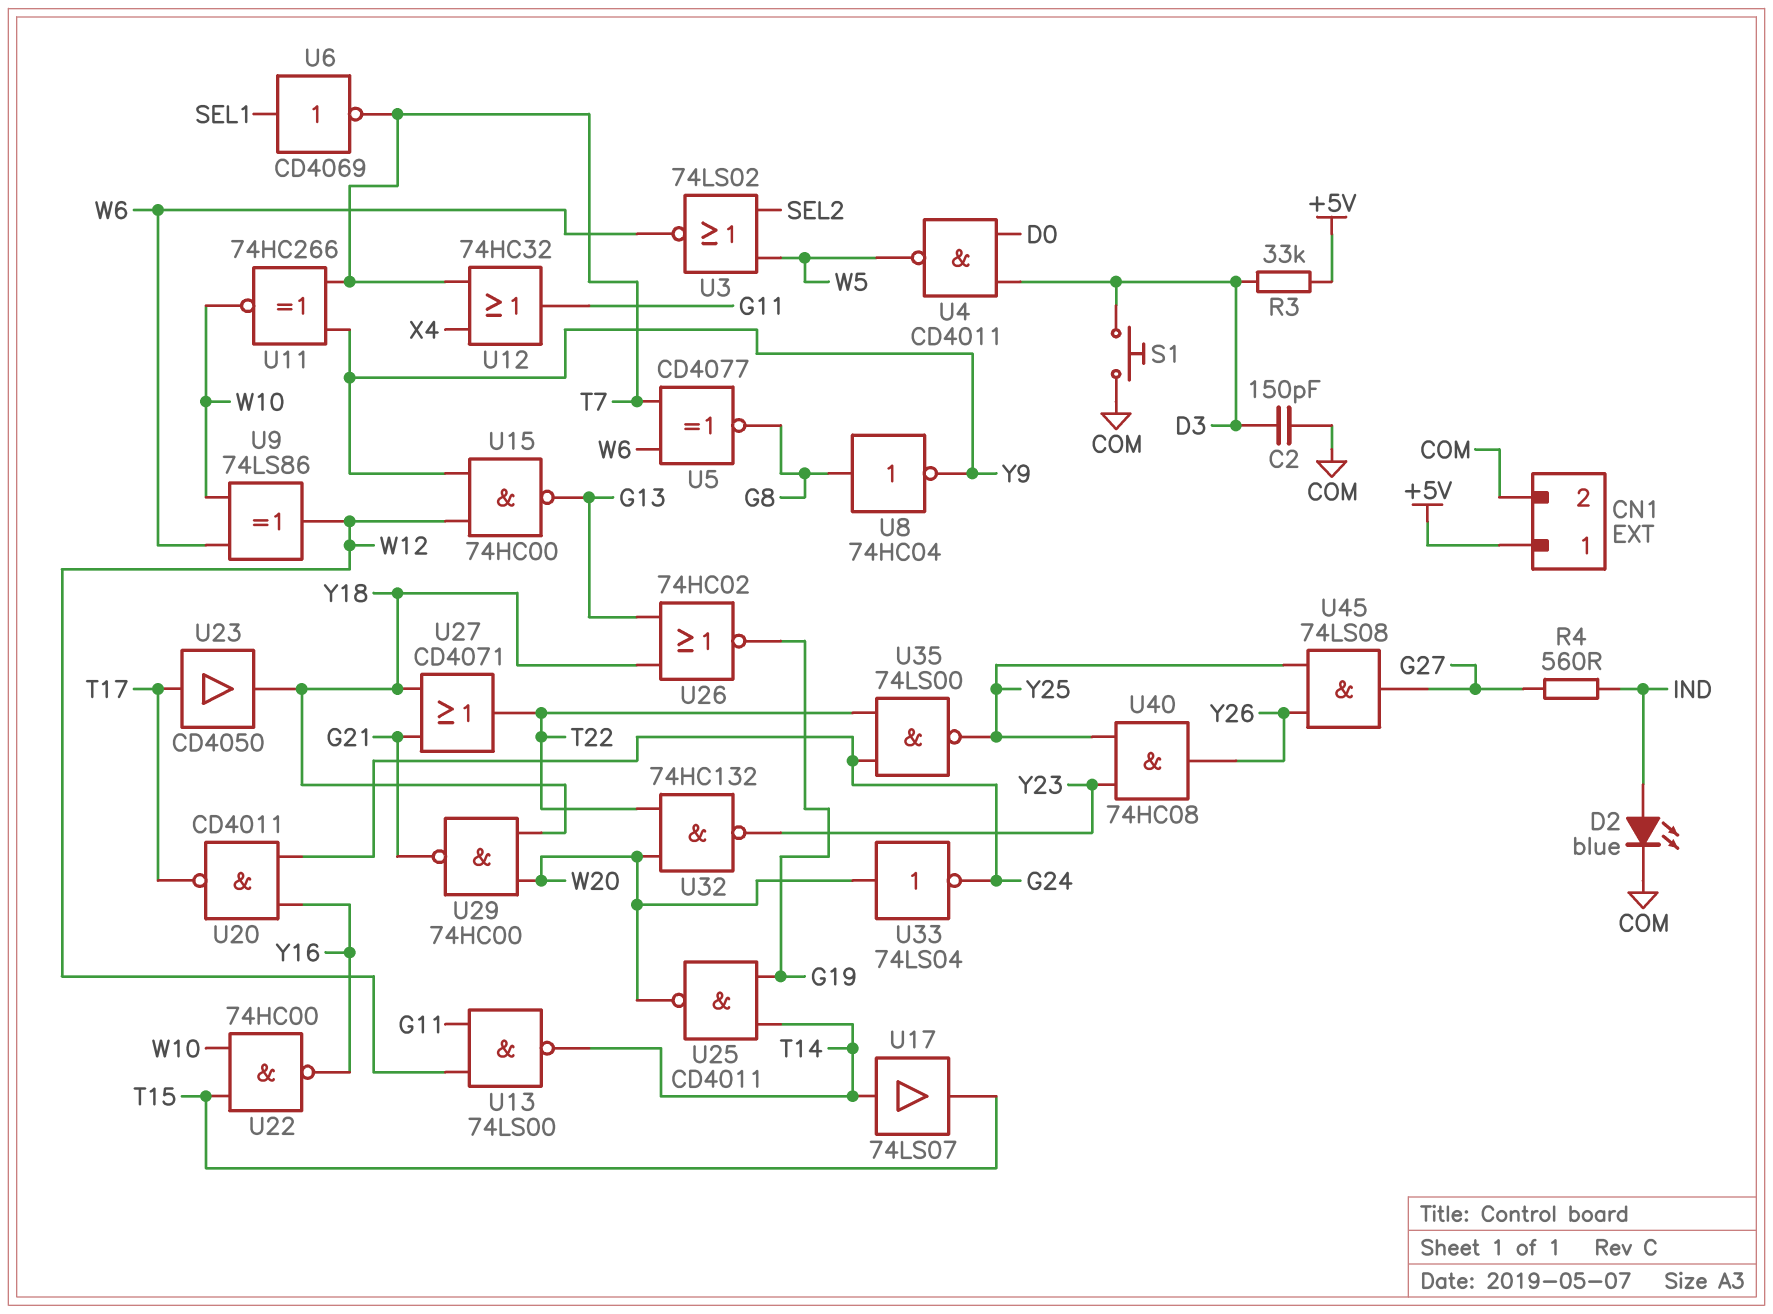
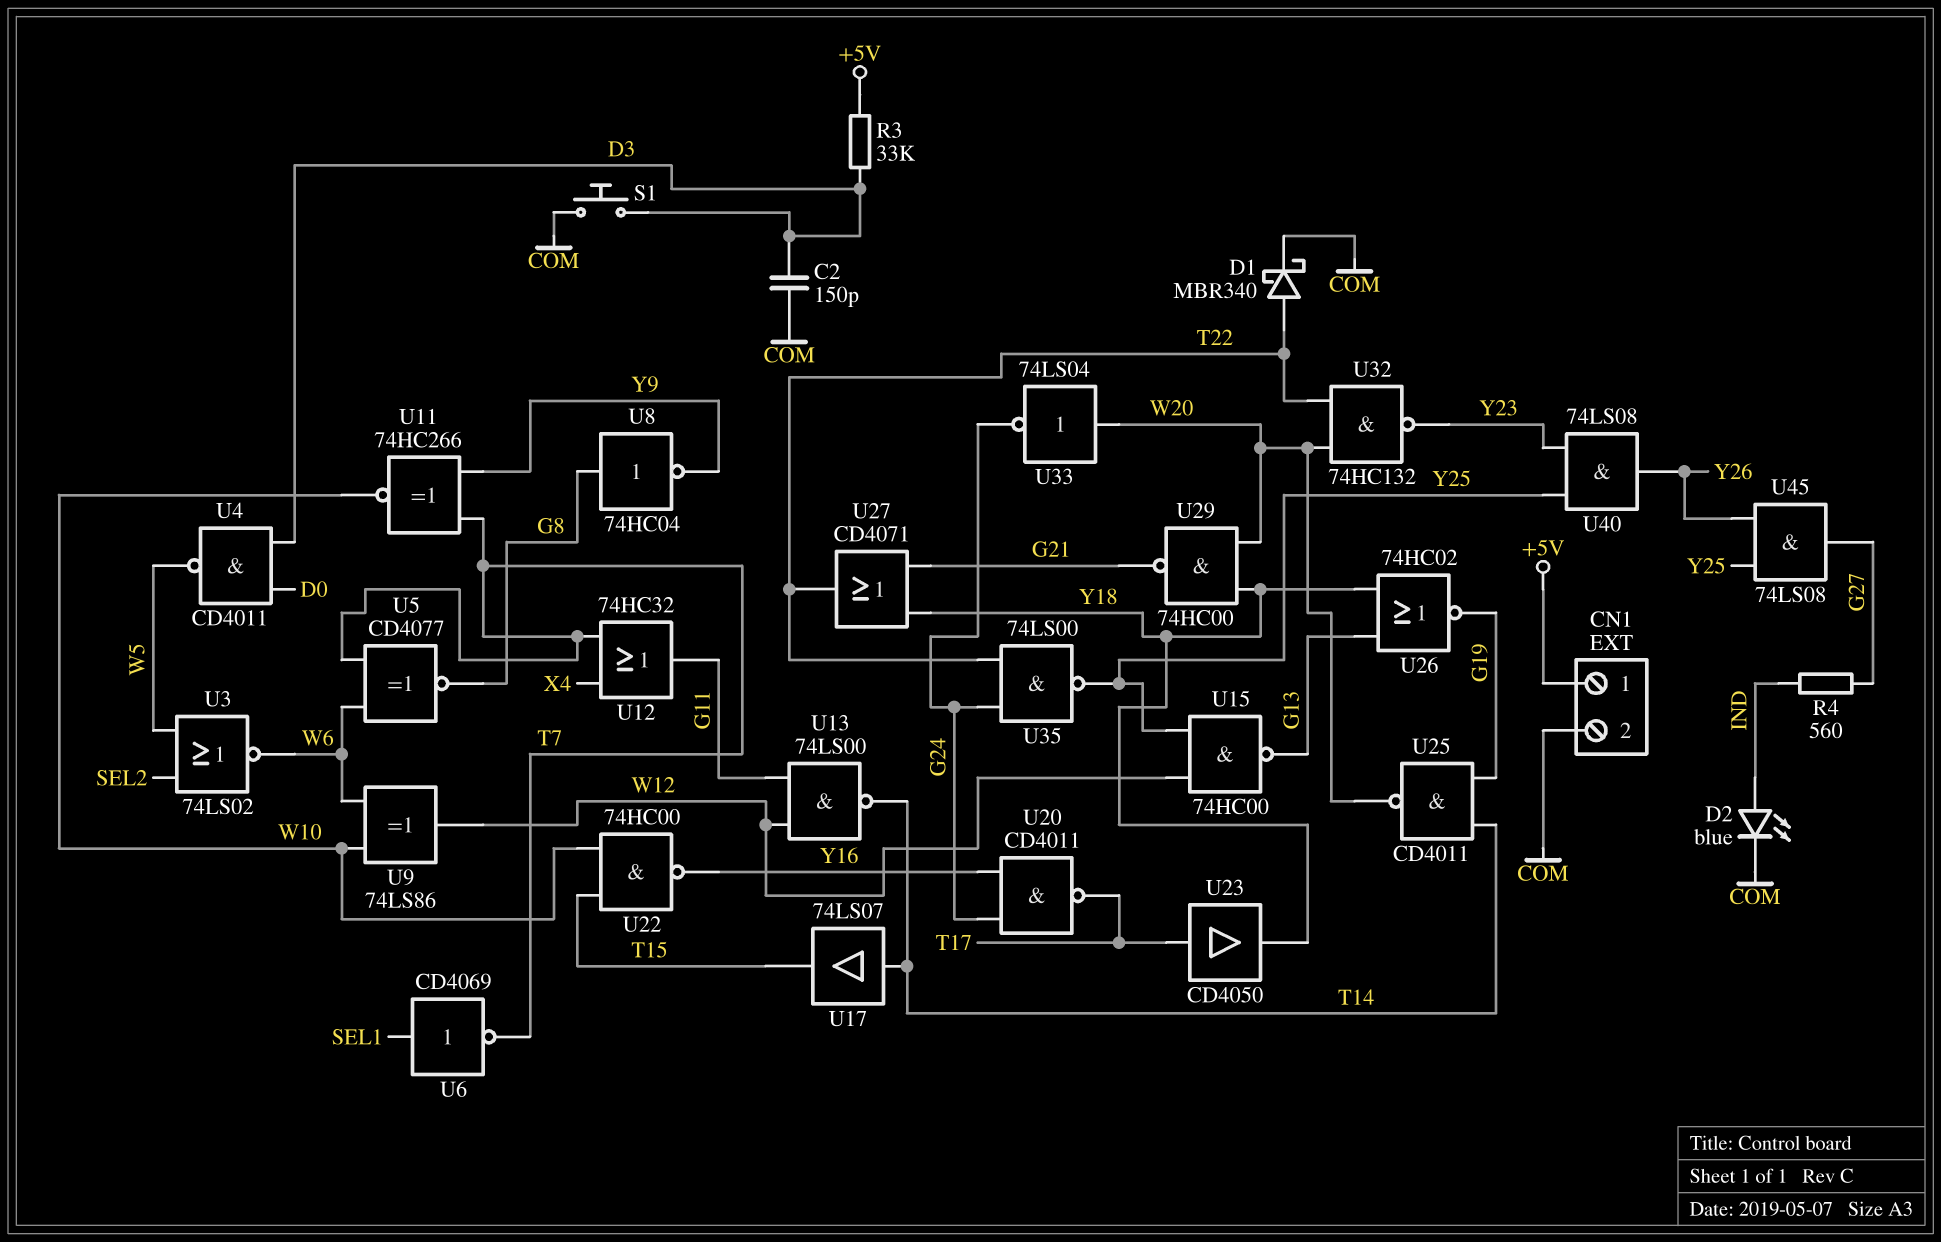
D1: none -> schottky MBR340 (A T22, K COM)
U15: NAND 74HC00 (in W12, in Y9, out G13) -> NAND 74HC00 (in W12, in Y25, out G13)
U40: AND 74HC08 (in Y23, in Y25, out Y26) -> AND 74LS08 (in Y23, in Y25, out Y26)

